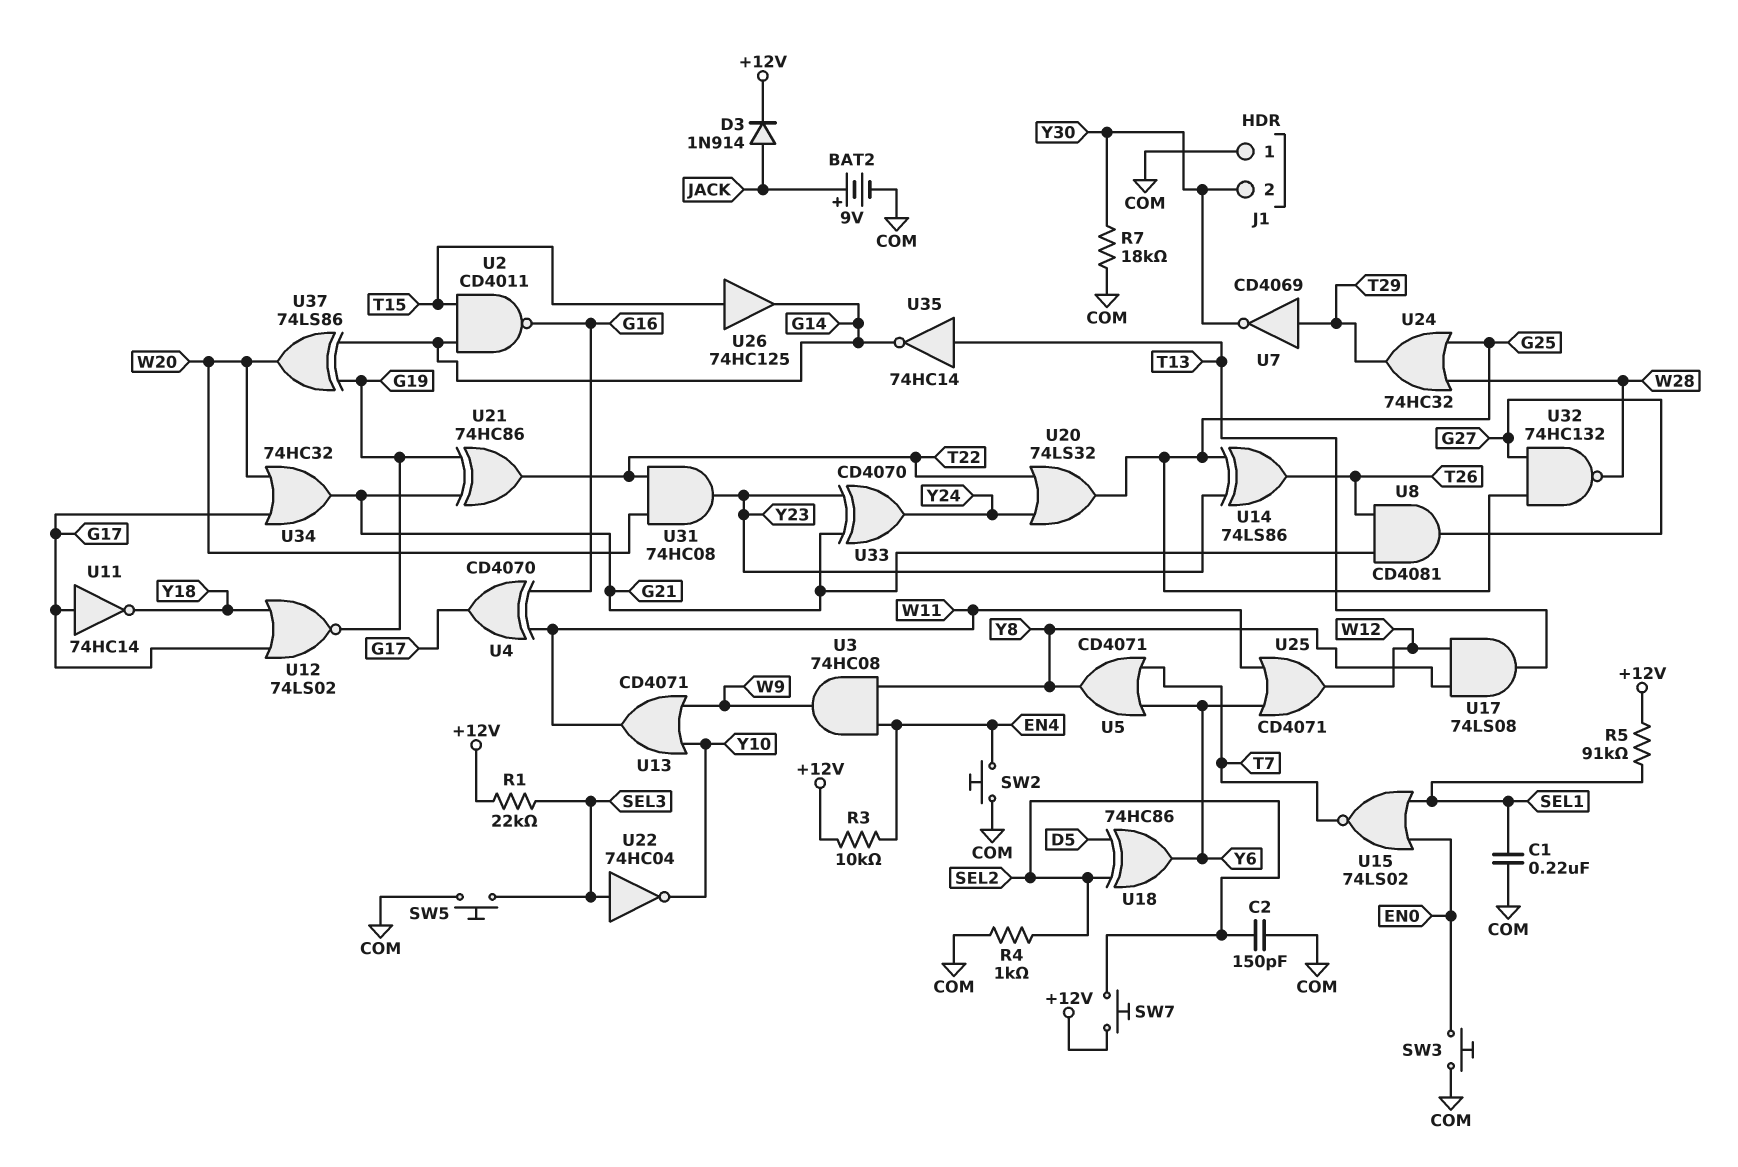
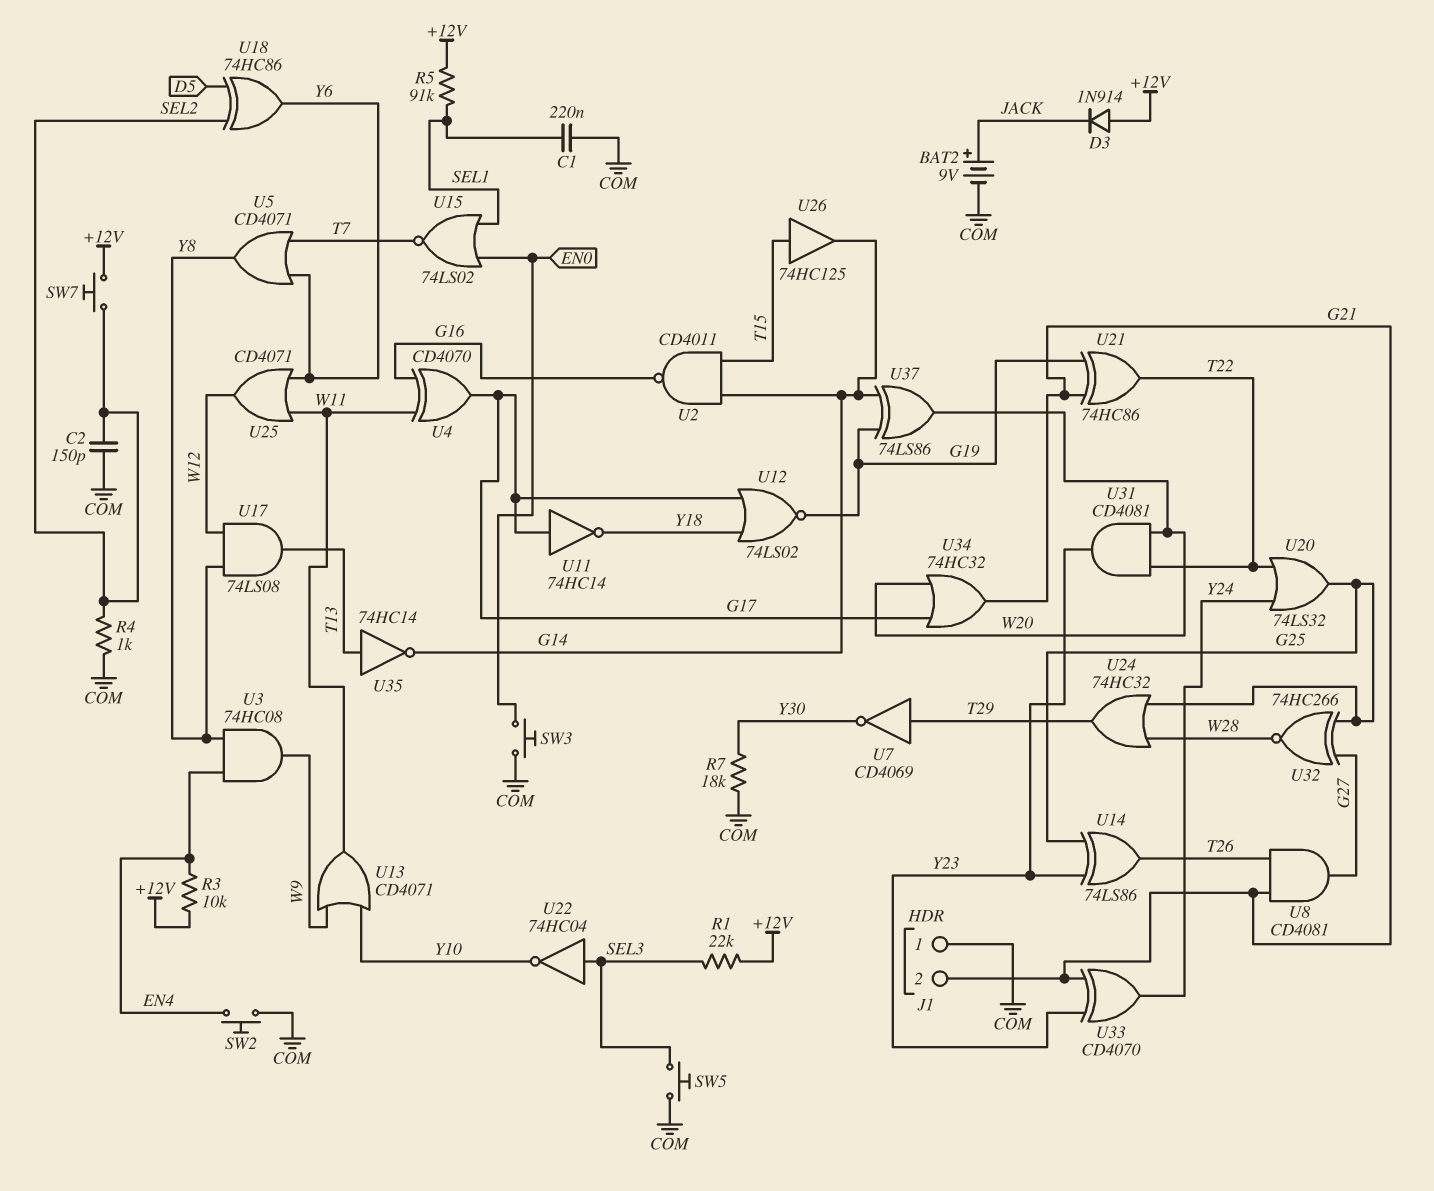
D3: diode 1N914 (A JACK, K +12V) -> diode 1N914 (A +12V, K JACK)
J1 pin 2: Y30 -> G21
U31: AND 74HC08 (in T22, in W20, out Y23) -> AND CD4081 (in T22, in W20, out Y23)
U32: NAND 74HC132 (in G25, in G27, out W28) -> XNOR 74HC266 (in G25, in G27, out W28)

